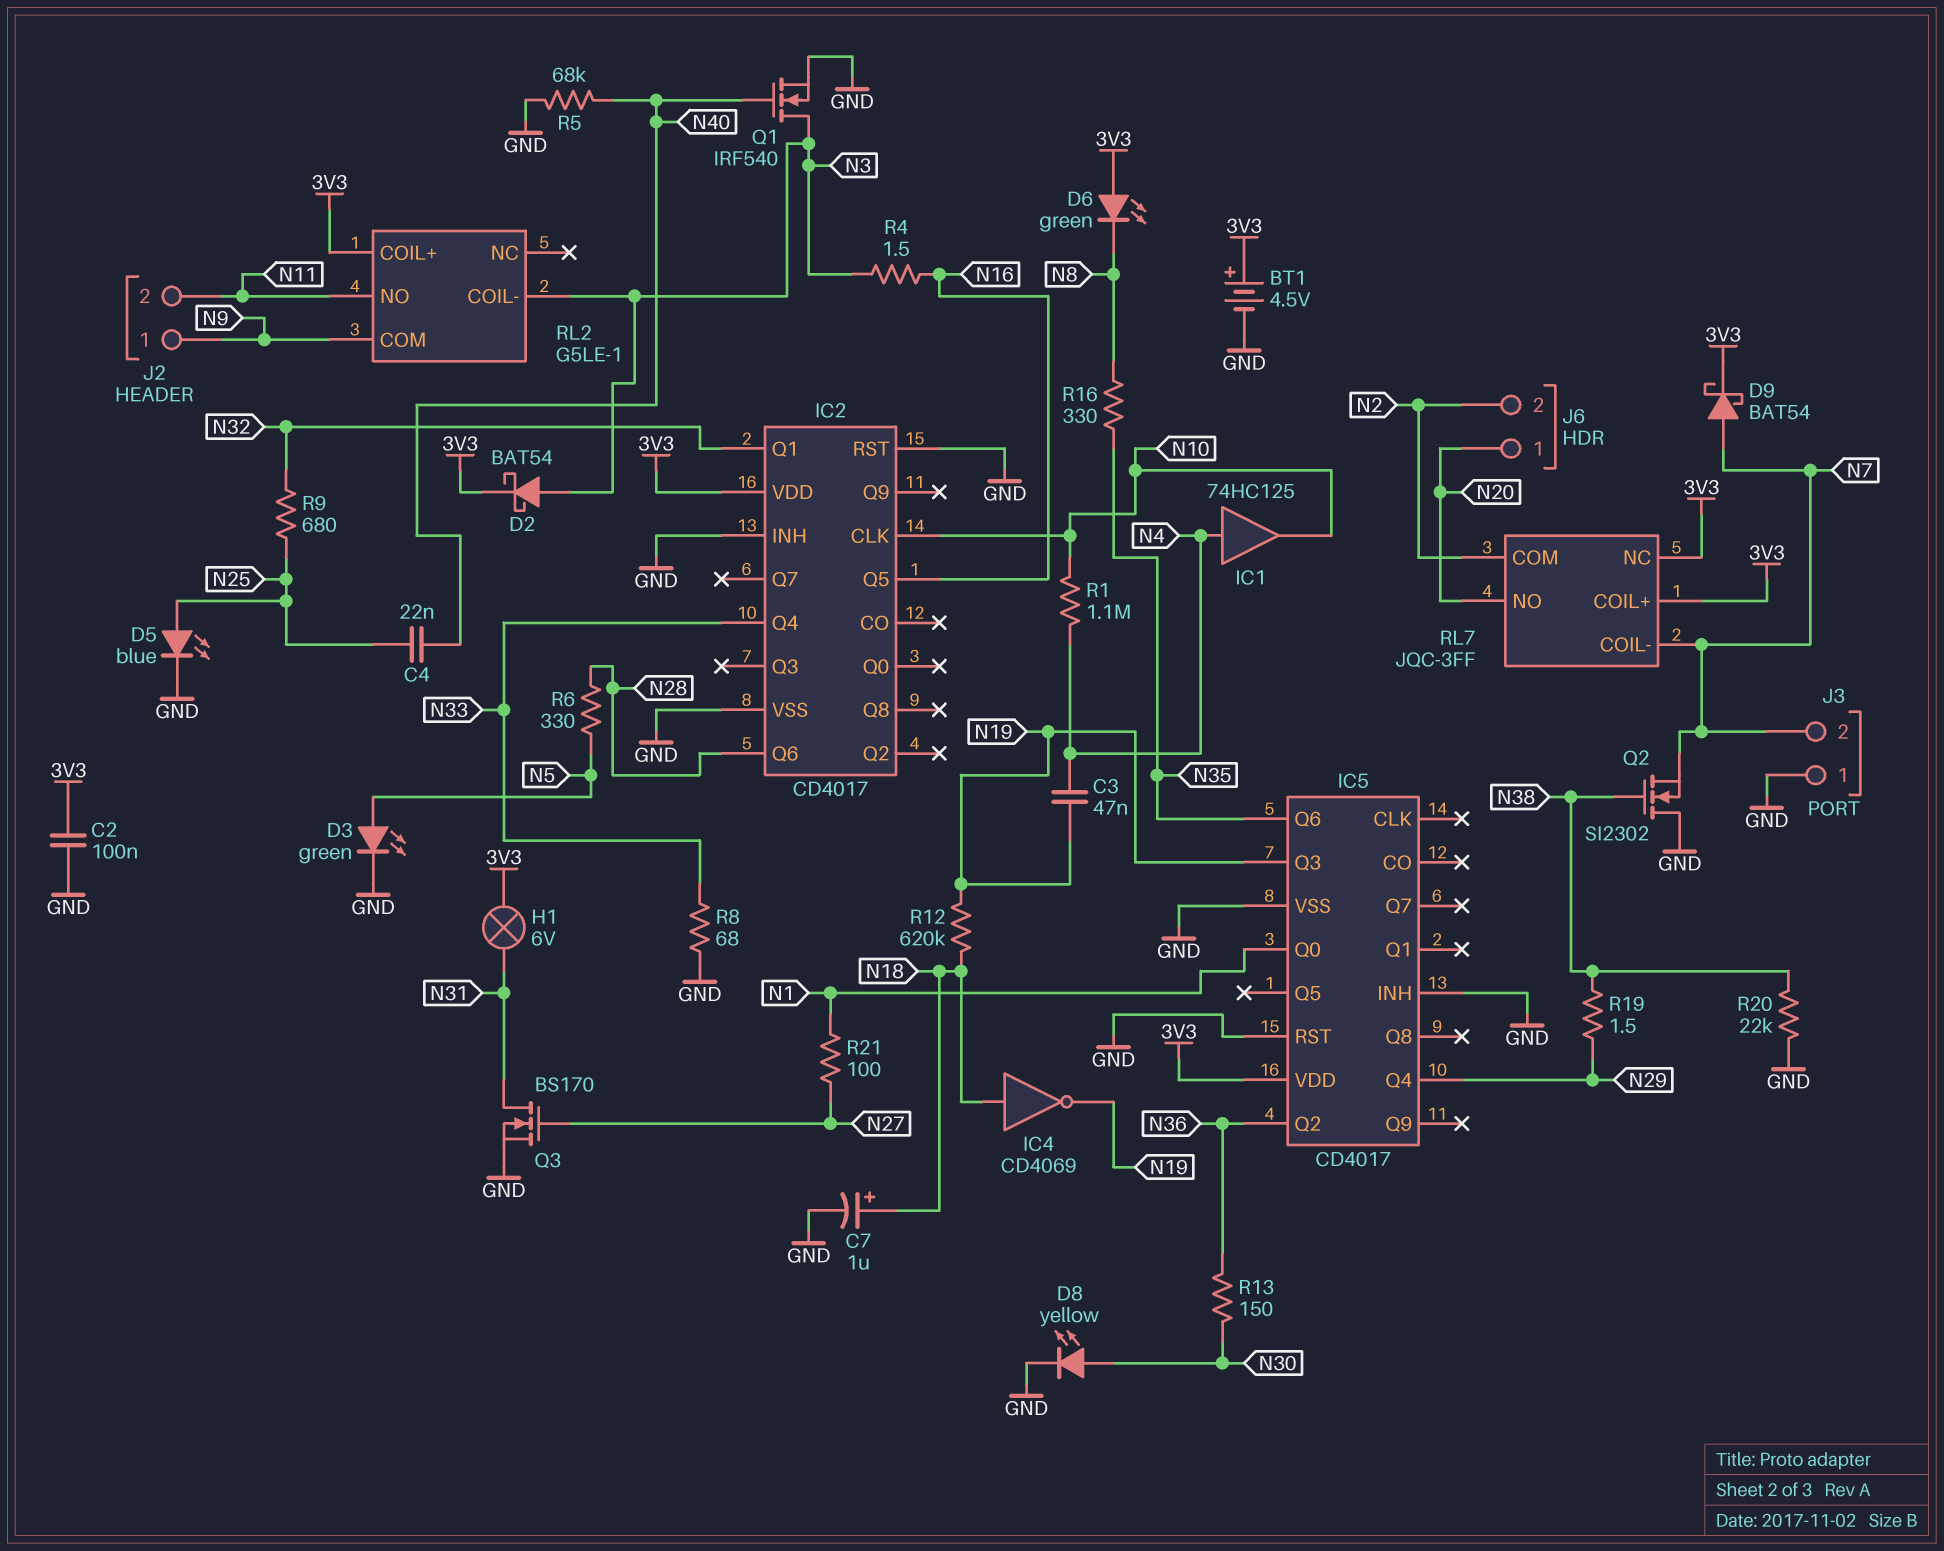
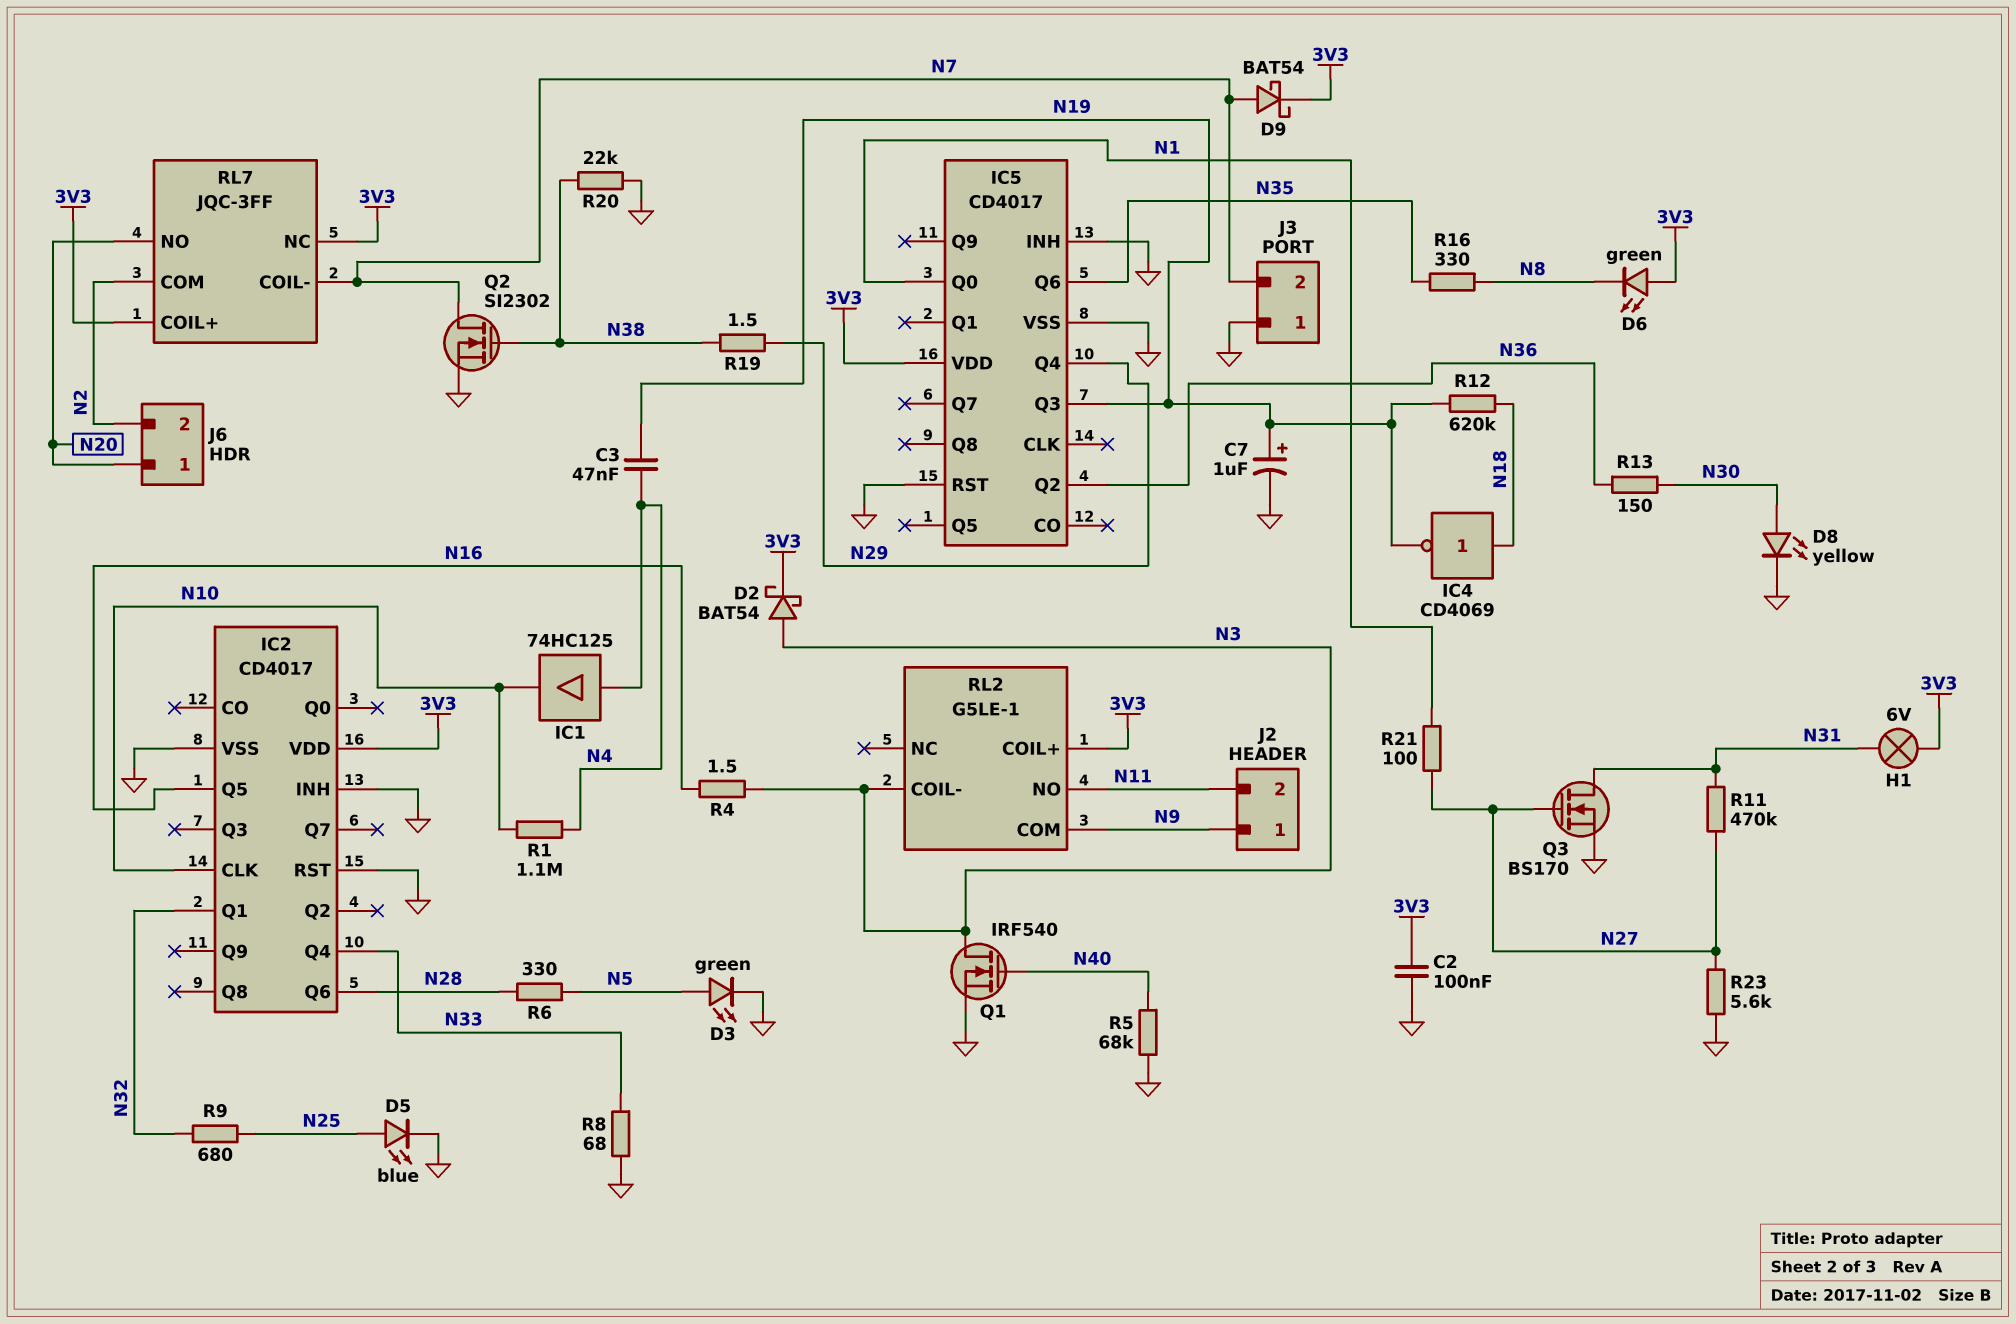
BT1: 4.5V (plus 3V3, minus GND) -> none
C4: 22nF (N25, N40) -> none
C7: 1uF (plus N18, minus GND) -> 1uF (plus N19, minus GND)
Q2: NMOS SI2302 (G N38, D GND, S N7) -> NMOS SI2302 (G N38, D N7, S GND)
R11: none -> 470k (N27, N31)
R23: none -> 5.6k (GND, N27)

